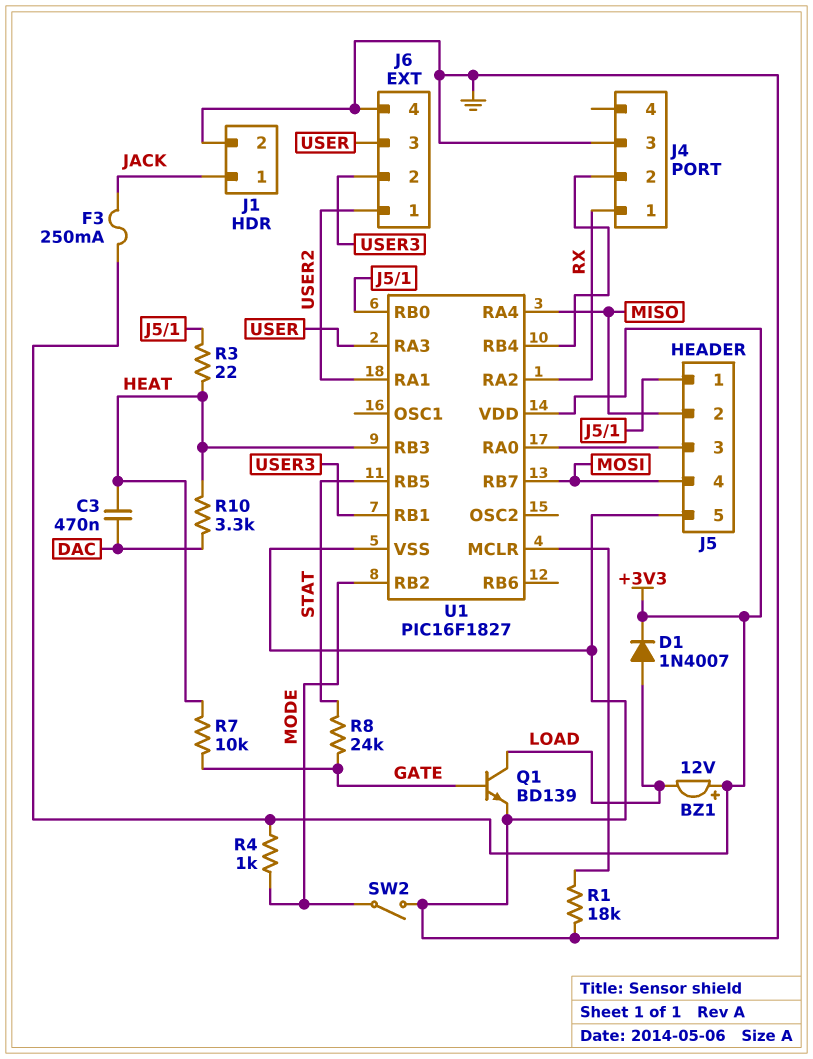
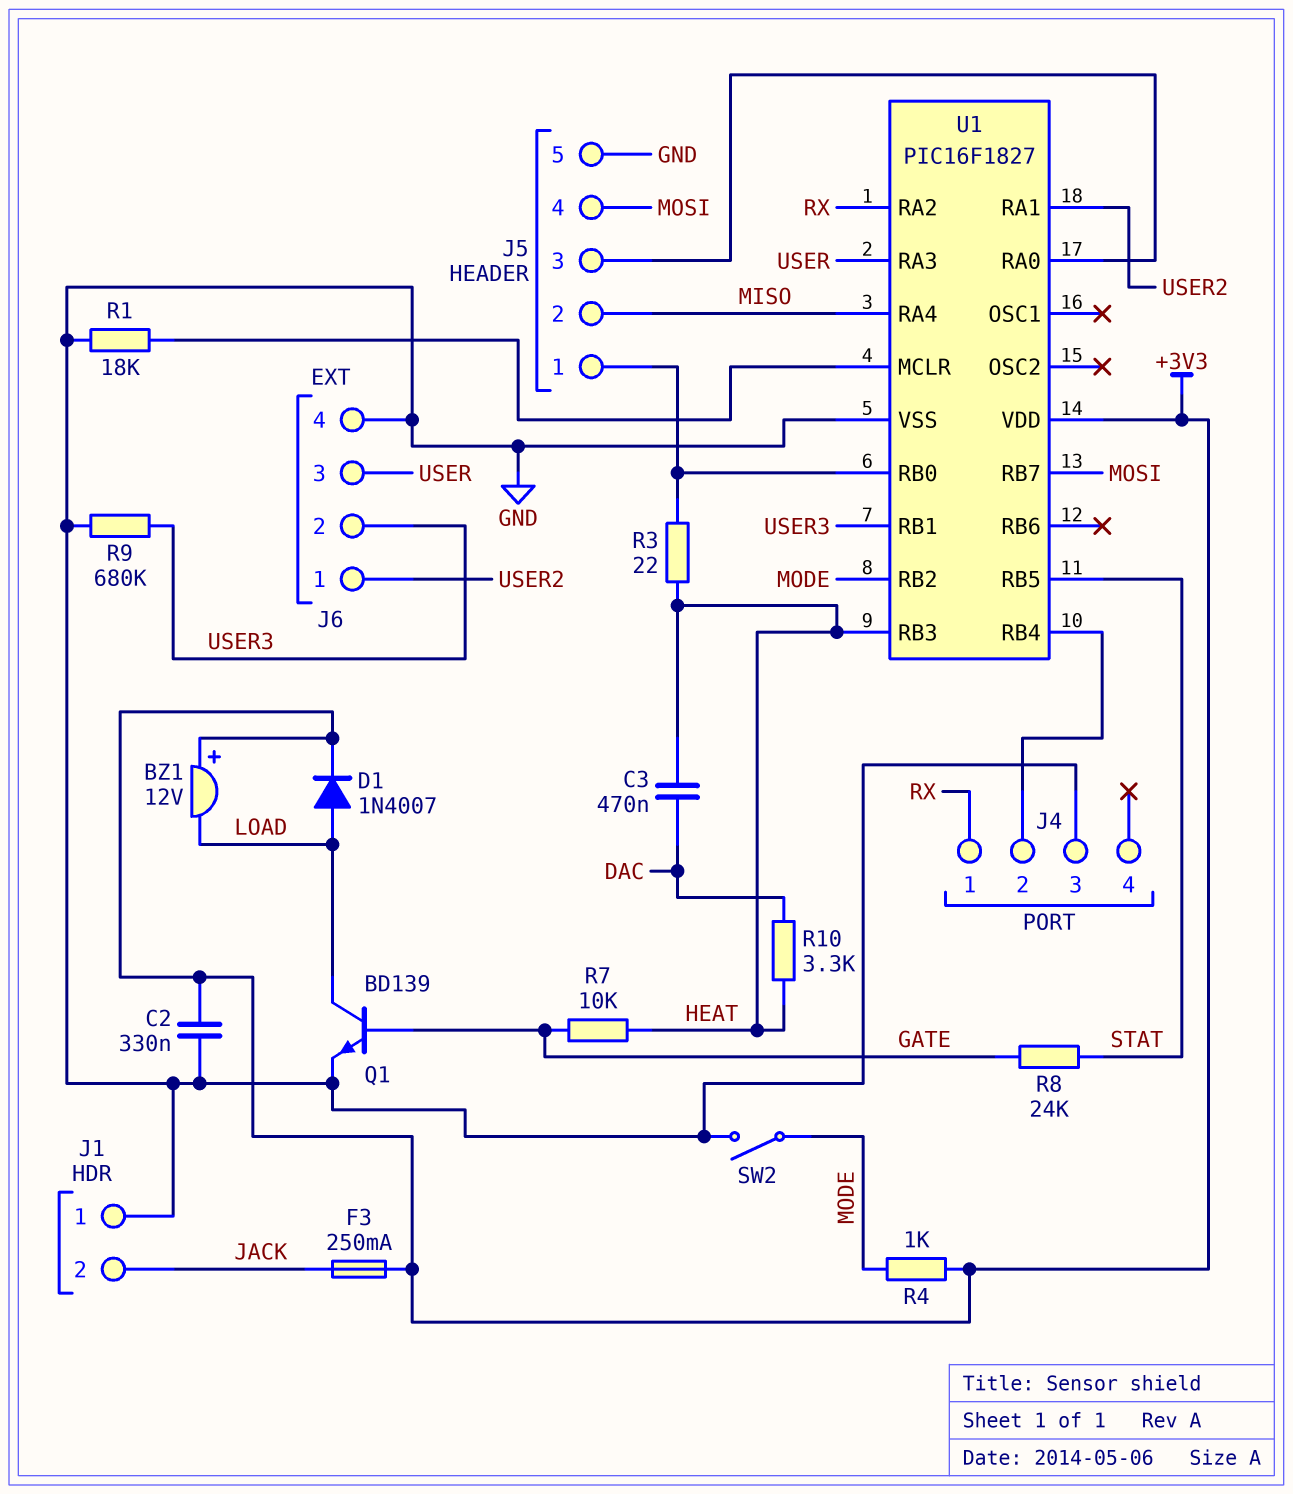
C2: none -> 330nF (+3V3, GND)
J1 pin 1: JACK -> GND
J1 pin 2: GND -> JACK
R9: none -> 680k (GND, USER3)

